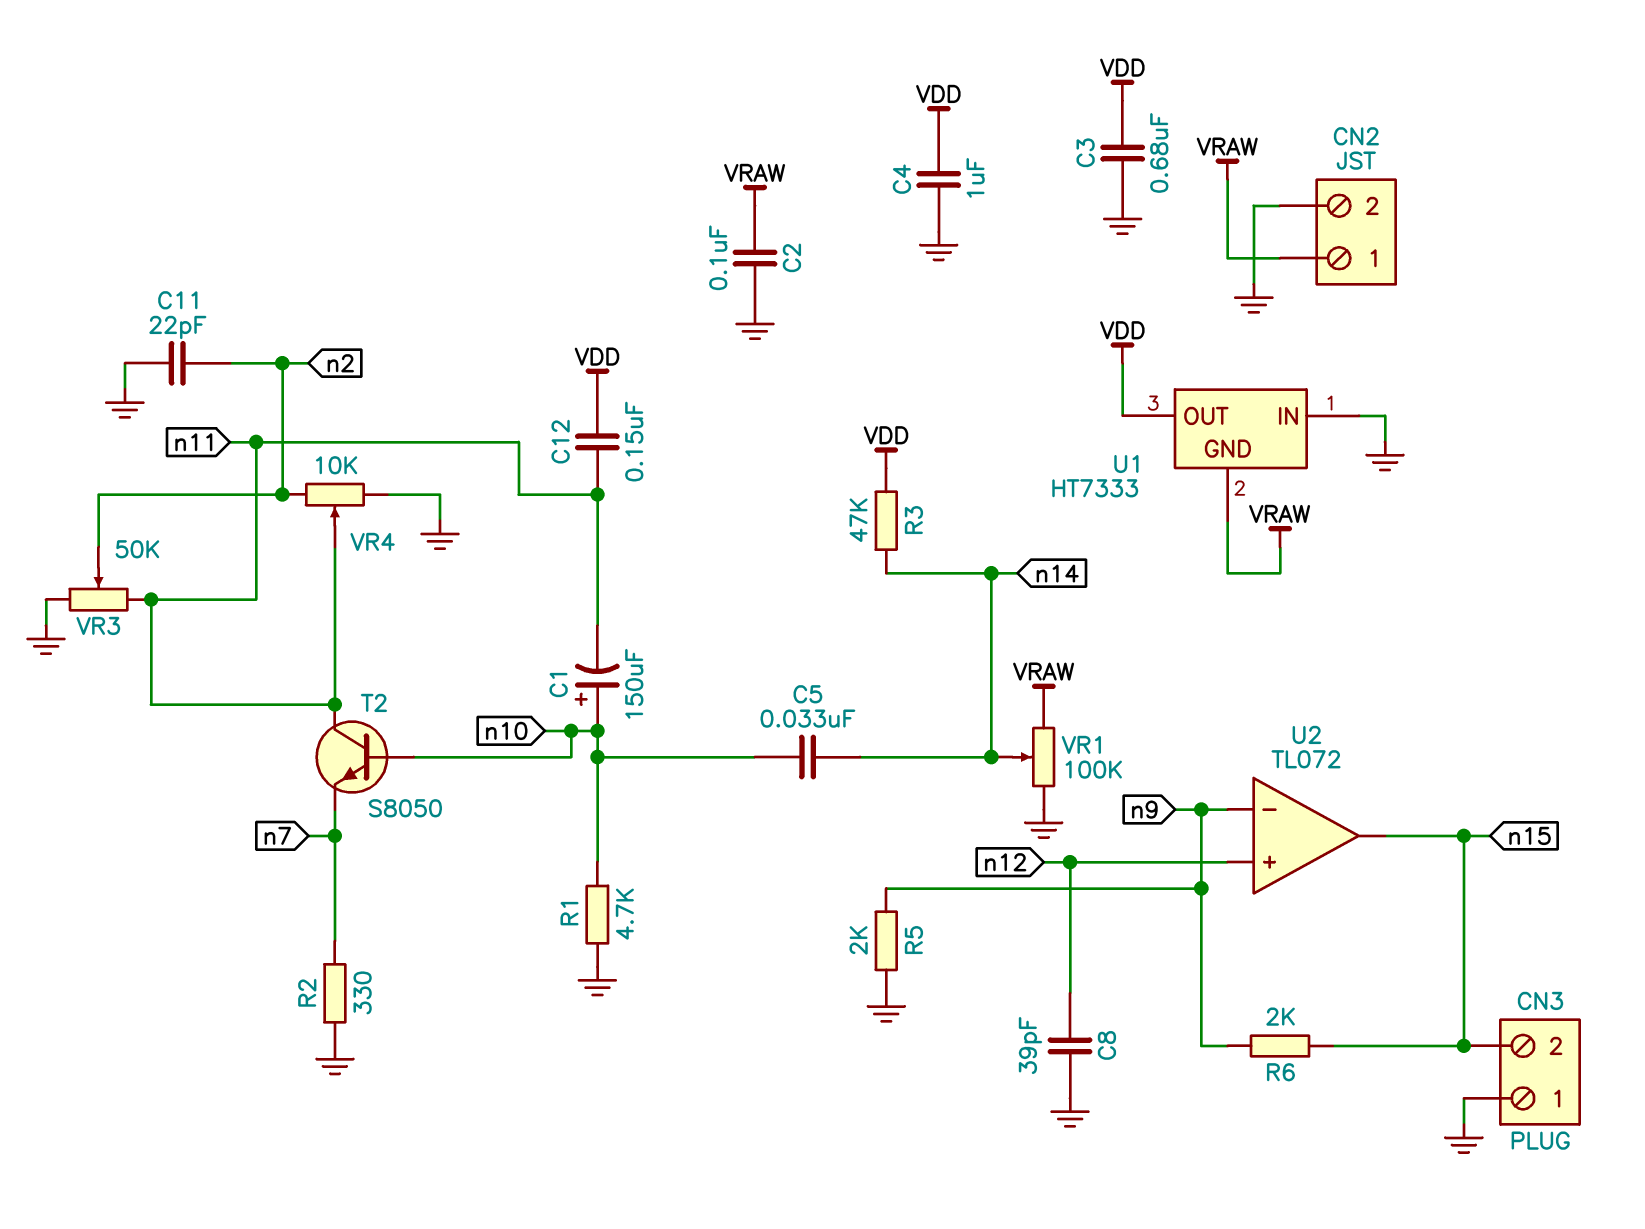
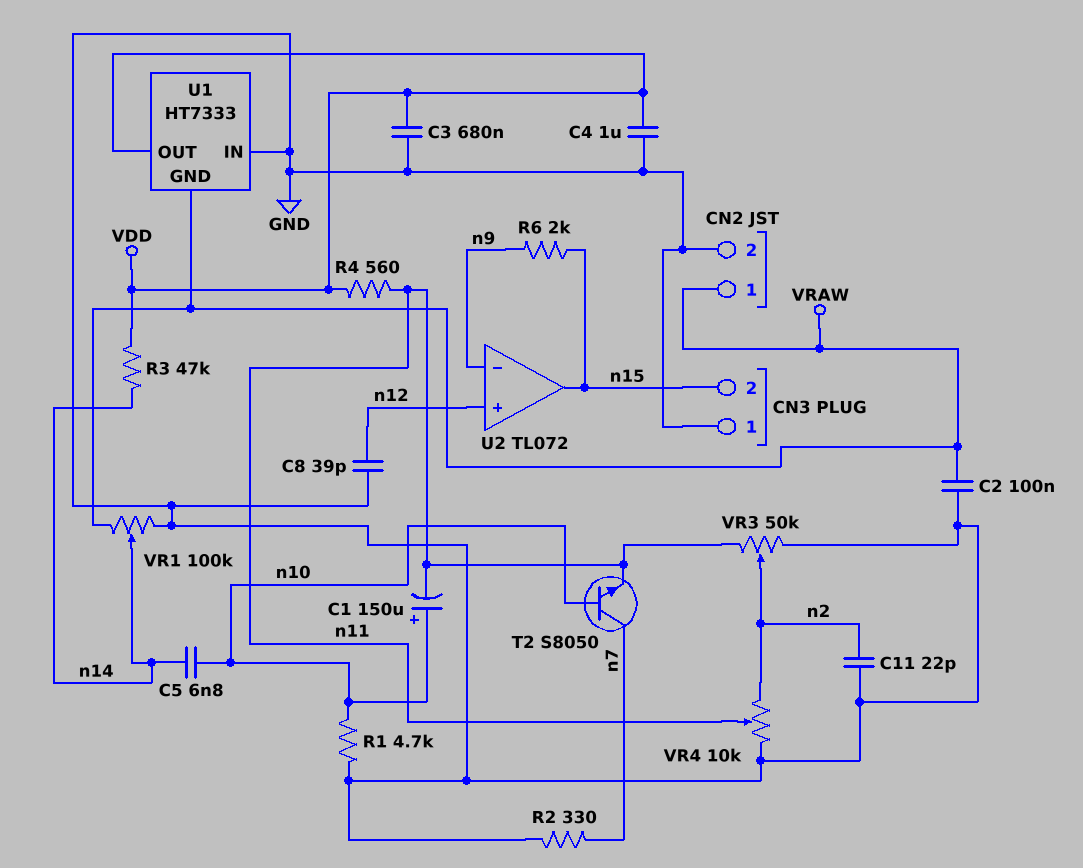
C5: 33nF (n10, n14) -> 6.8nF (n10, n14)
C12: 150nF (VDD, n11) -> none
R4: none -> 560 (VDD, n11)
R5: 2k (GND, n9) -> none
T2: NPN S8050 (B n10, C n11, E n7) -> NPN S8050 (B n10, C n7, E n11)

